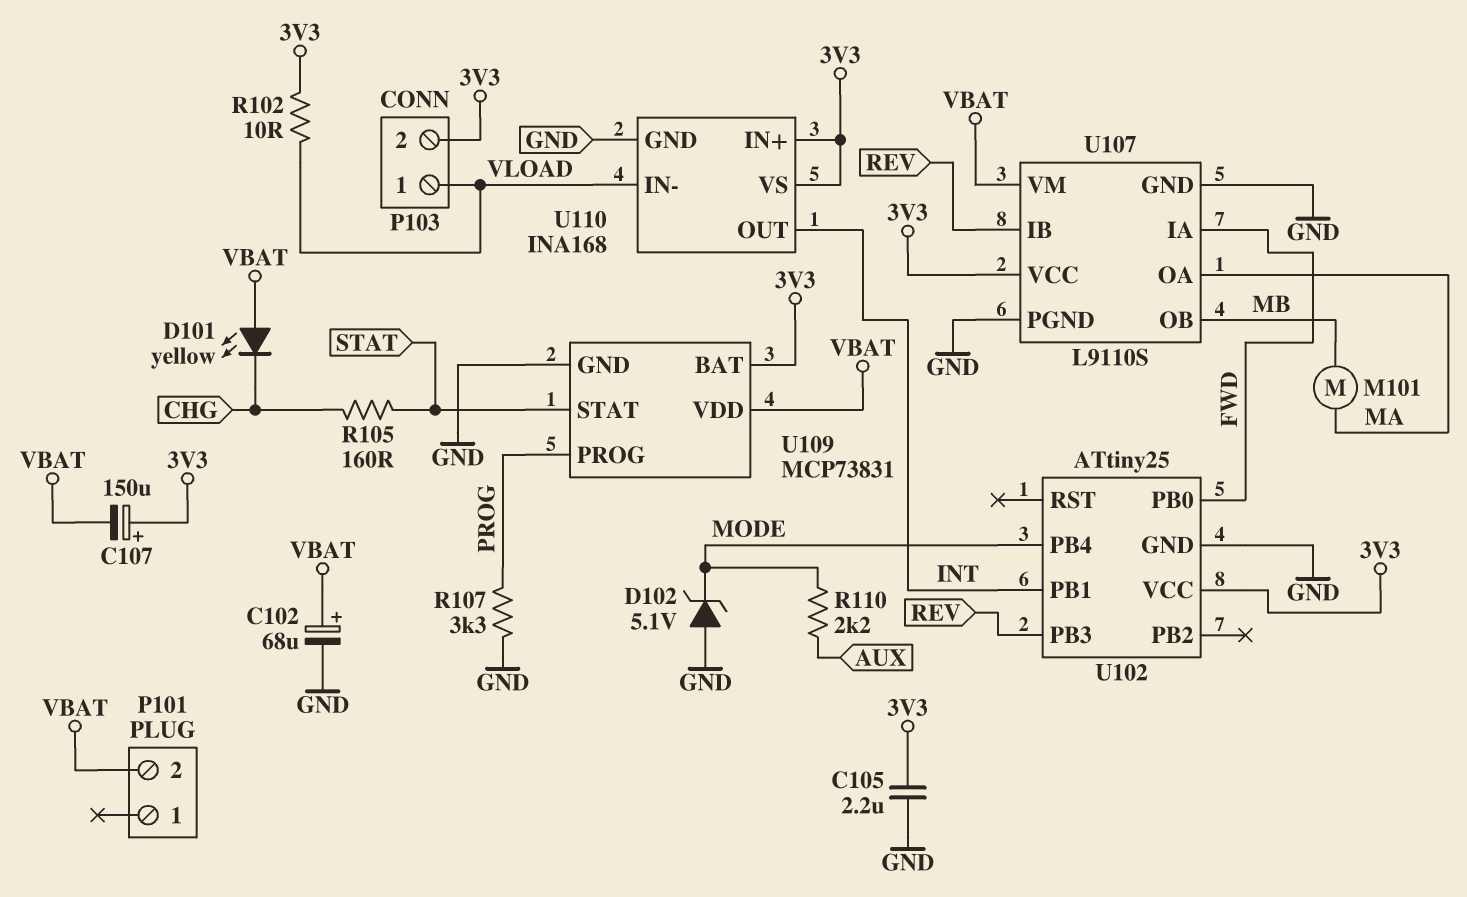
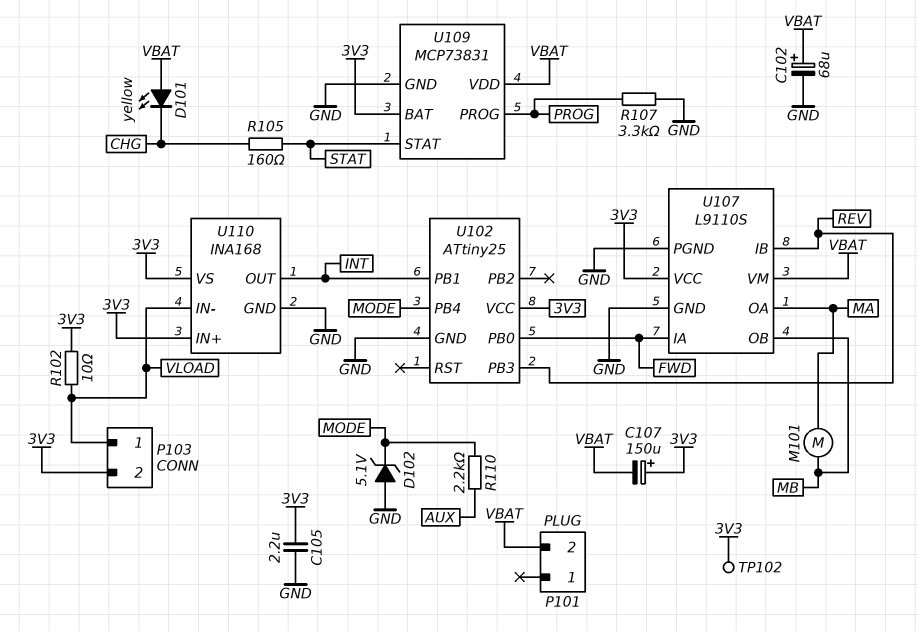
TP102: none -> test point (3V3)

